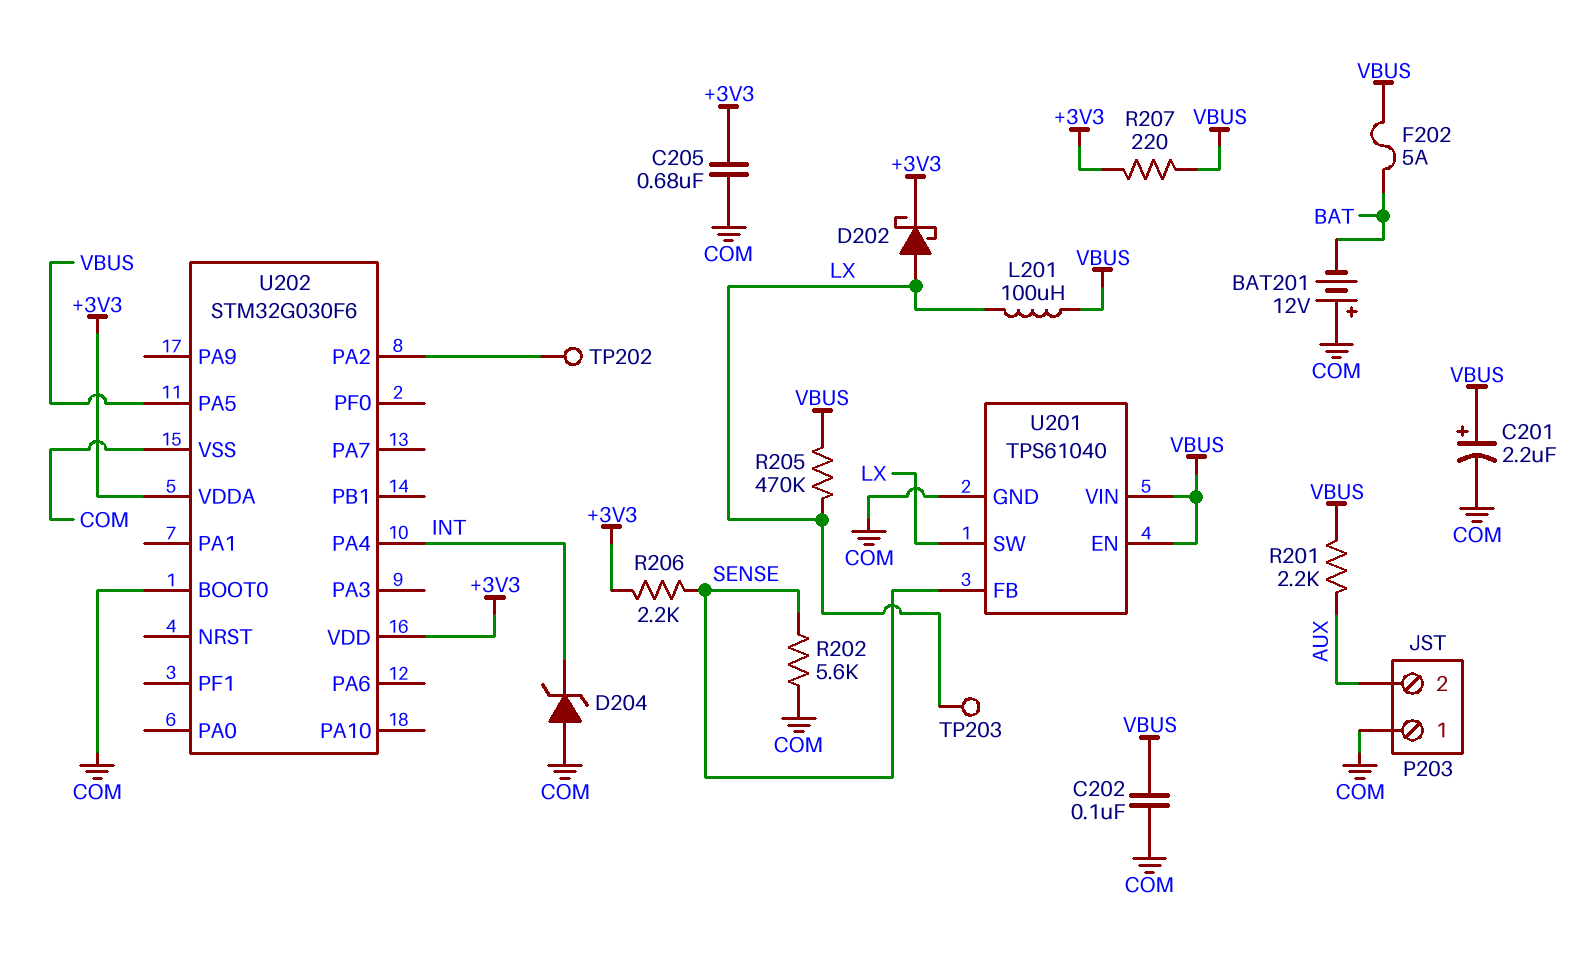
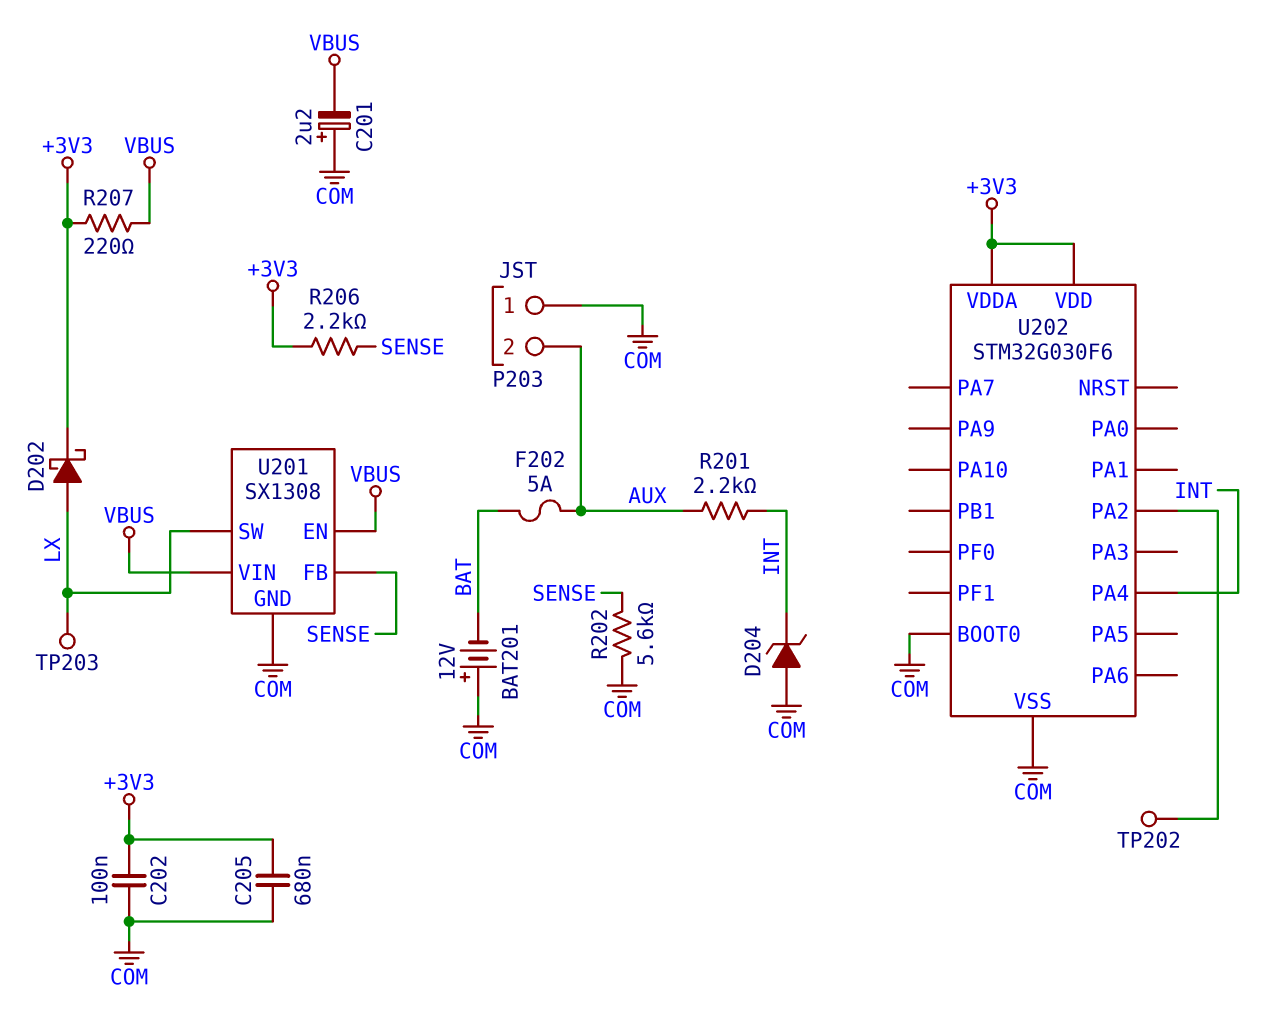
C201: 2.2uF (plus VBUS, minus COM) -> 2.2uF (plus COM, minus VBUS)
C202: 100nF (COM, VBUS) -> 100nF (+3V3, COM)
F202: 5A (BAT, VBUS) -> 5A (AUX, BAT)
L201: 100uH (LX, VBUS) -> none
R201: 2.2k (AUX, VBUS) -> 2.2k (AUX, INT)
R205: 470k (LX, VBUS) -> none
U201: TPS61040 -> SX1308
U202 pin PA5: VBUS -> none

